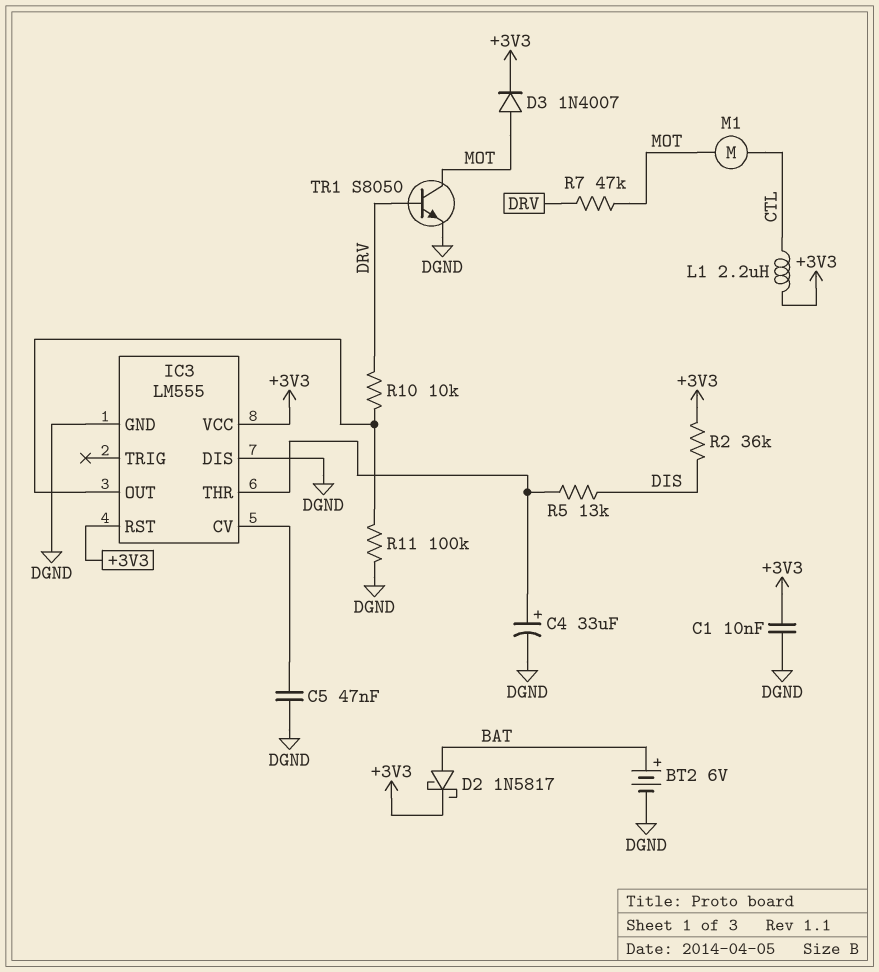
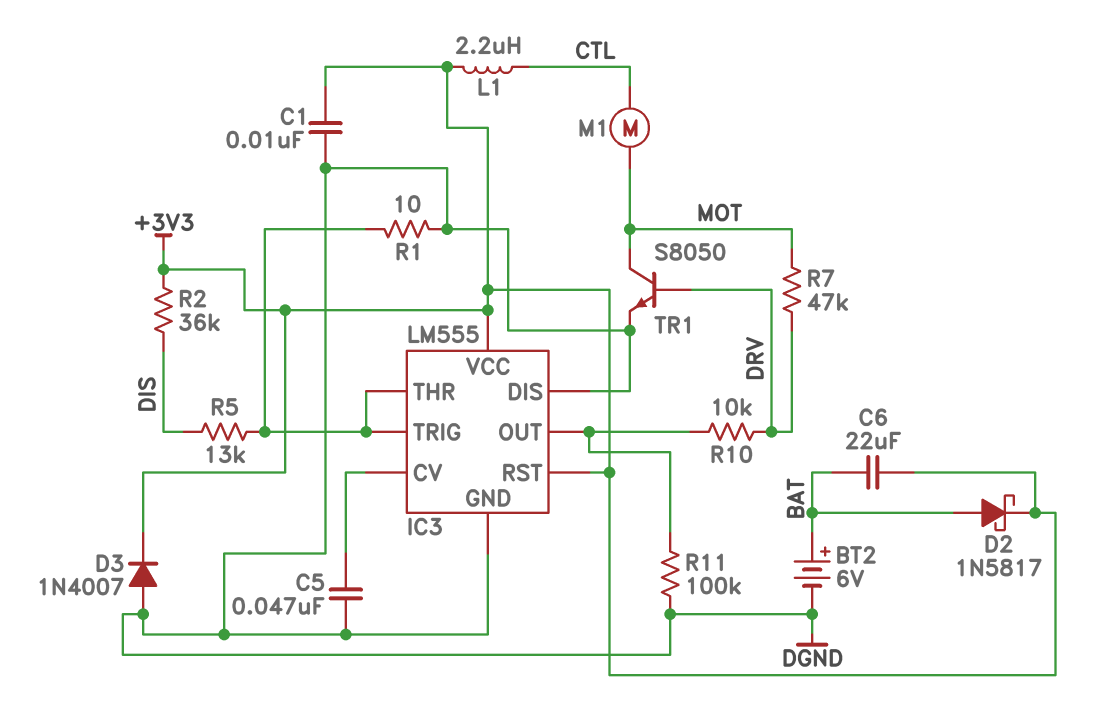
C4: 33uF (plus IC3/THR, minus DGND) -> none
C6: none -> 22uF (+3V3, BAT)
D3: diode 1N4007 (A MOT, K +3V3) -> diode 1N4007 (A DGND, K +3V3)
IC3 pin TRIG: none -> IC3/THR
R1: none -> 10 (DGND, IC3/THR)

